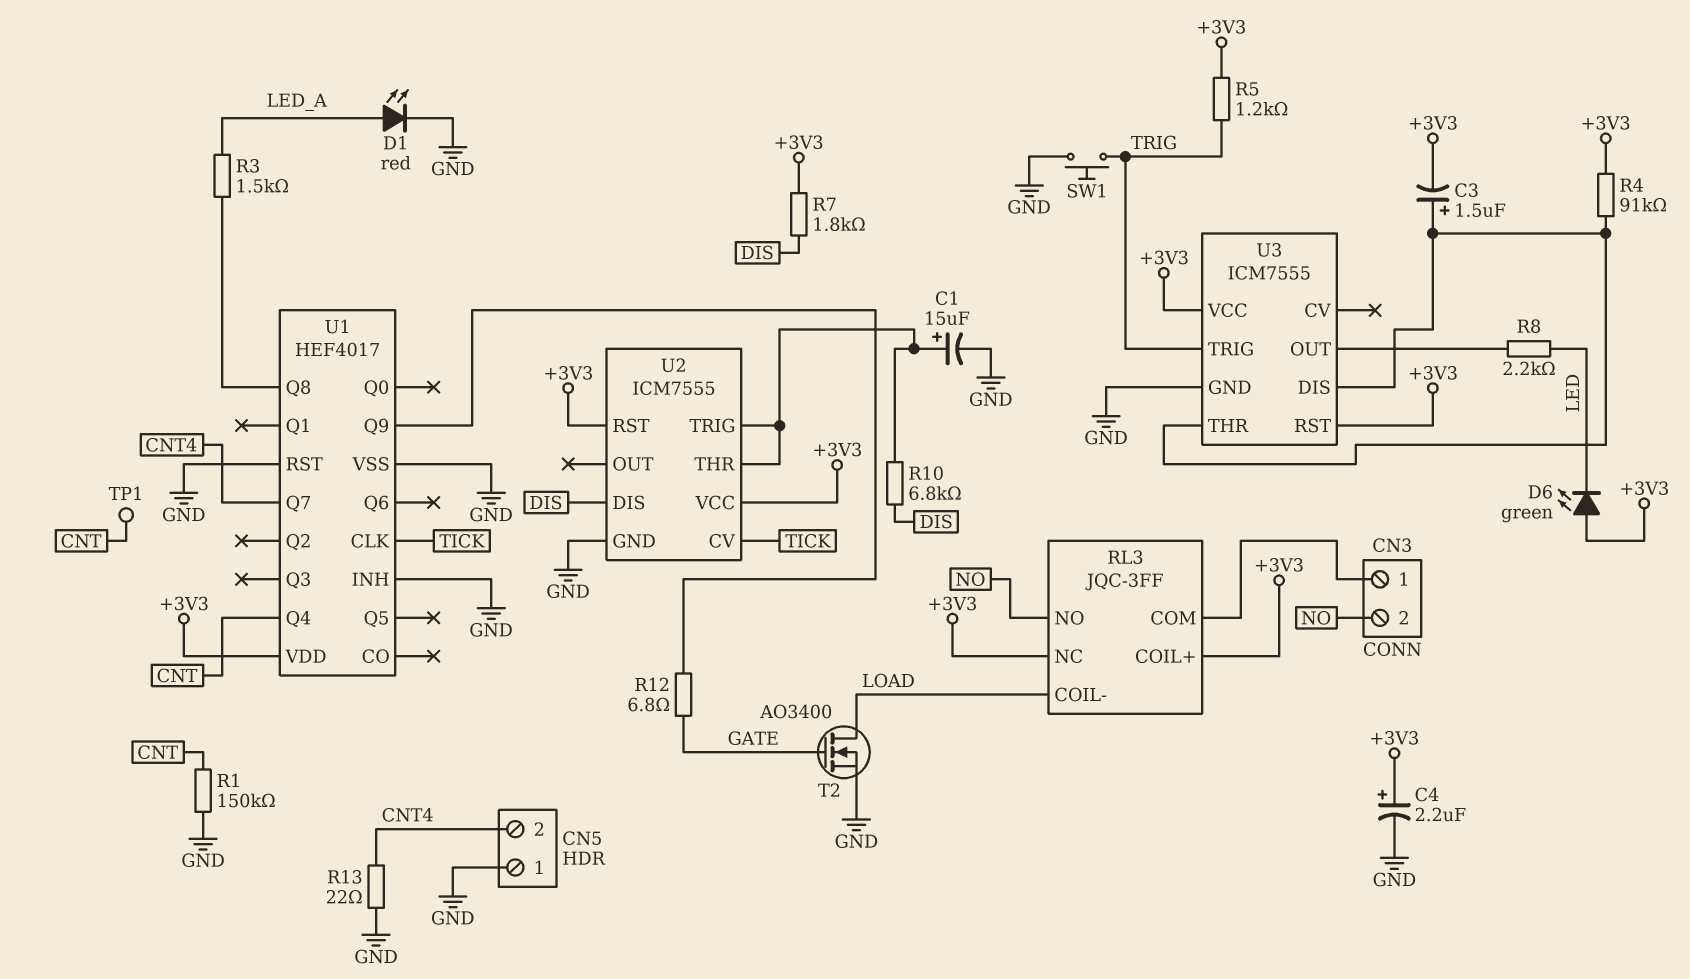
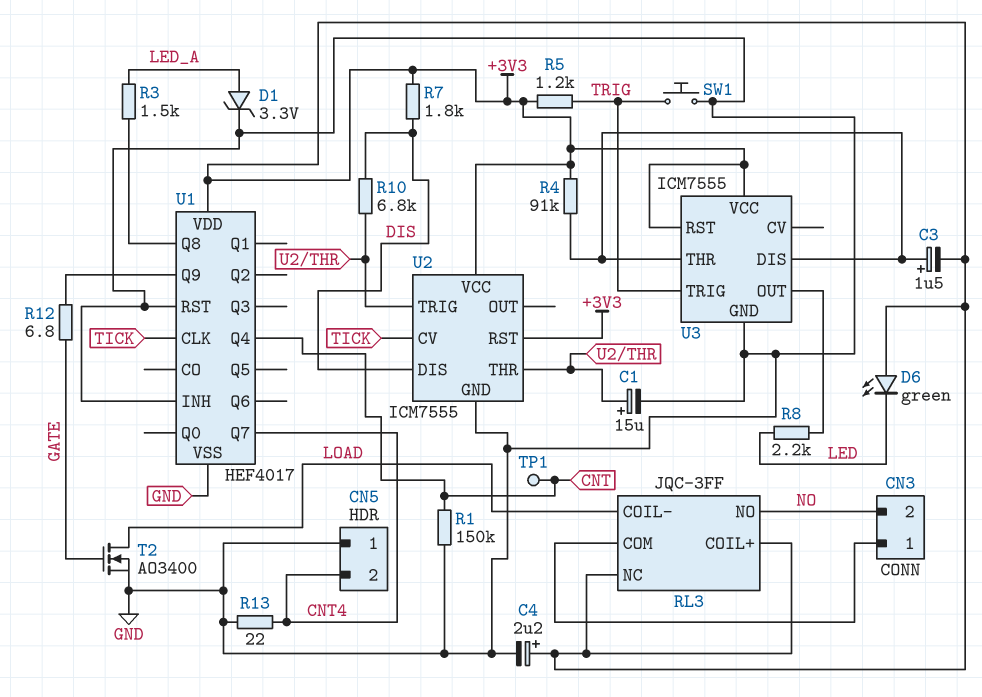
D1: LED red (A LED_A, K GND) -> zener 3.3V (A LED_A, K GND)

